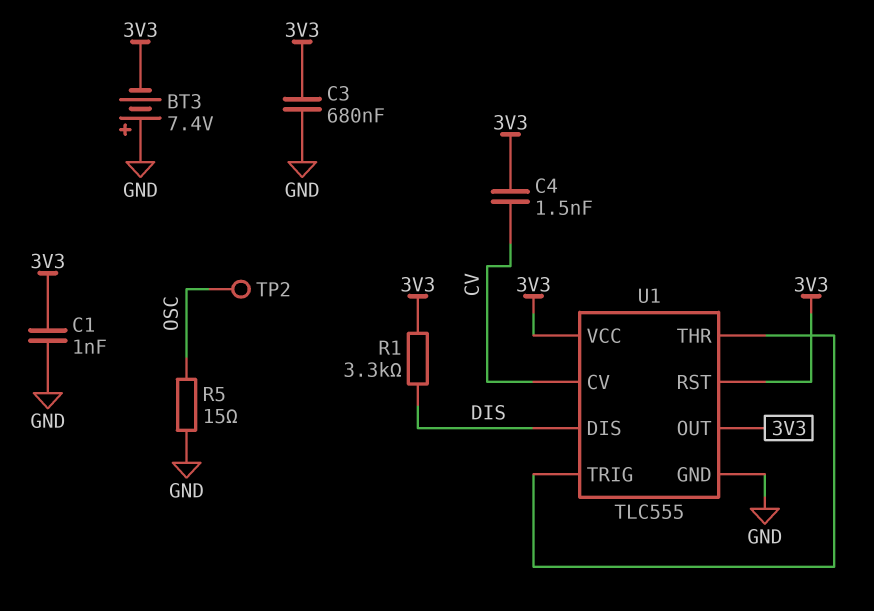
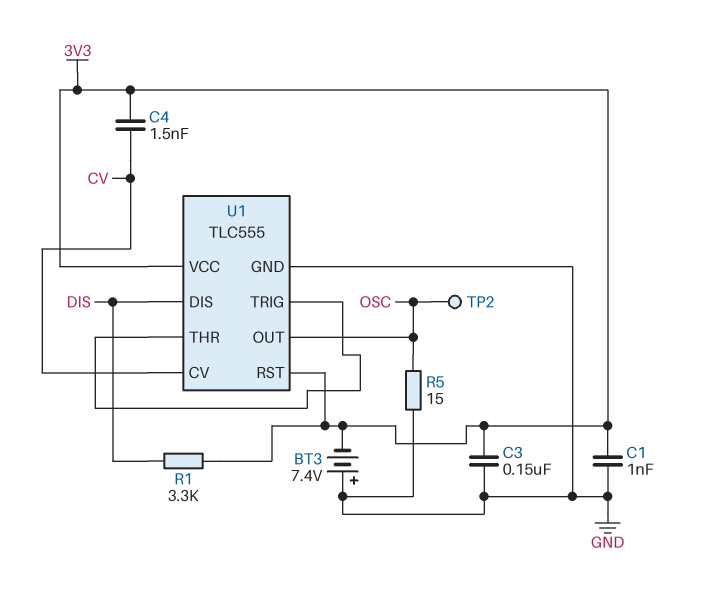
C3: 680nF (3V3, GND) -> 150nF (3V3, GND)
U1 pin OUT: 3V3 -> OSC

